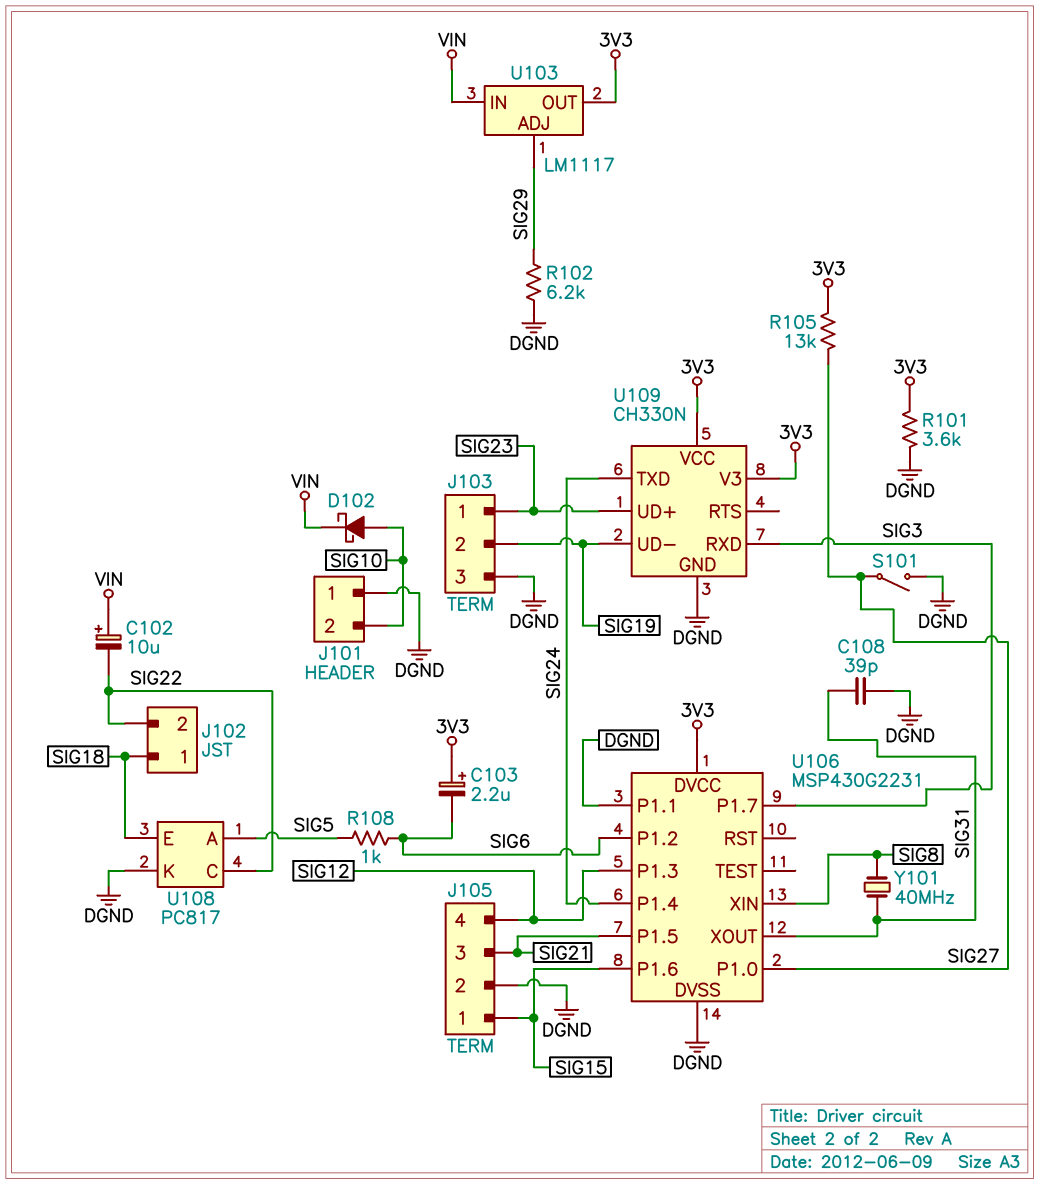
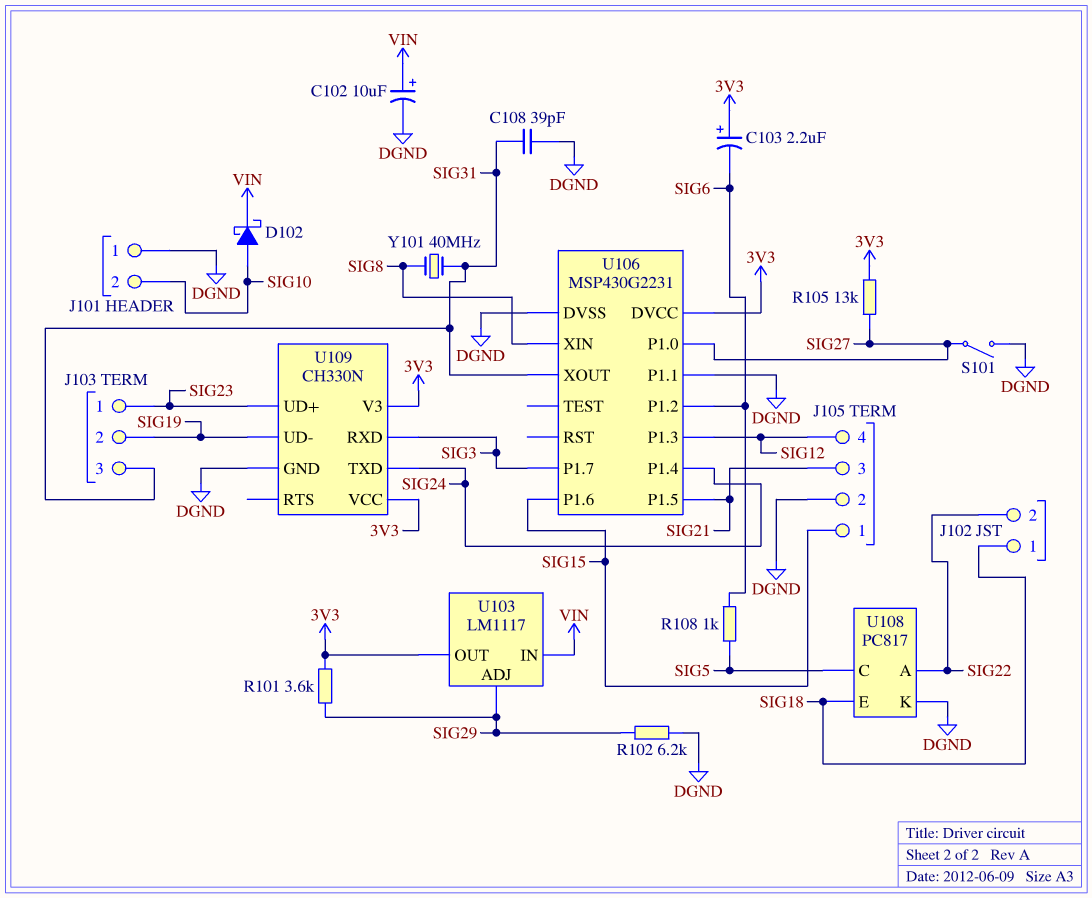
C102: 10uF (plus VIN, minus SIG22) -> 10uF (plus VIN, minus DGND)
J103 pin 3: DGND -> SIG31
R101: 3.6k (3V3, DGND) -> 3.6k (3V3, SIG29)
U108 pin A: SIG5 -> SIG22
U108 pin C: SIG22 -> SIG5

